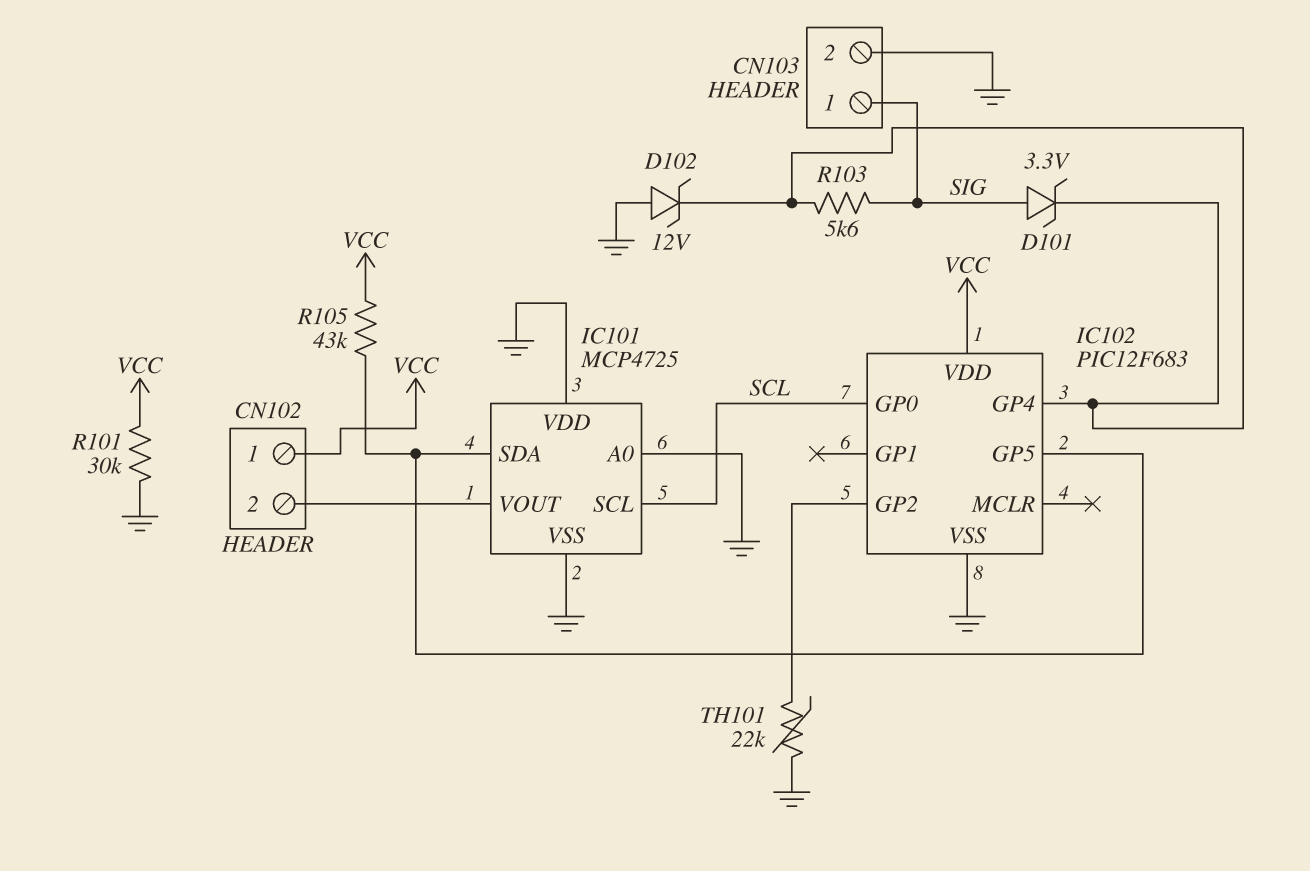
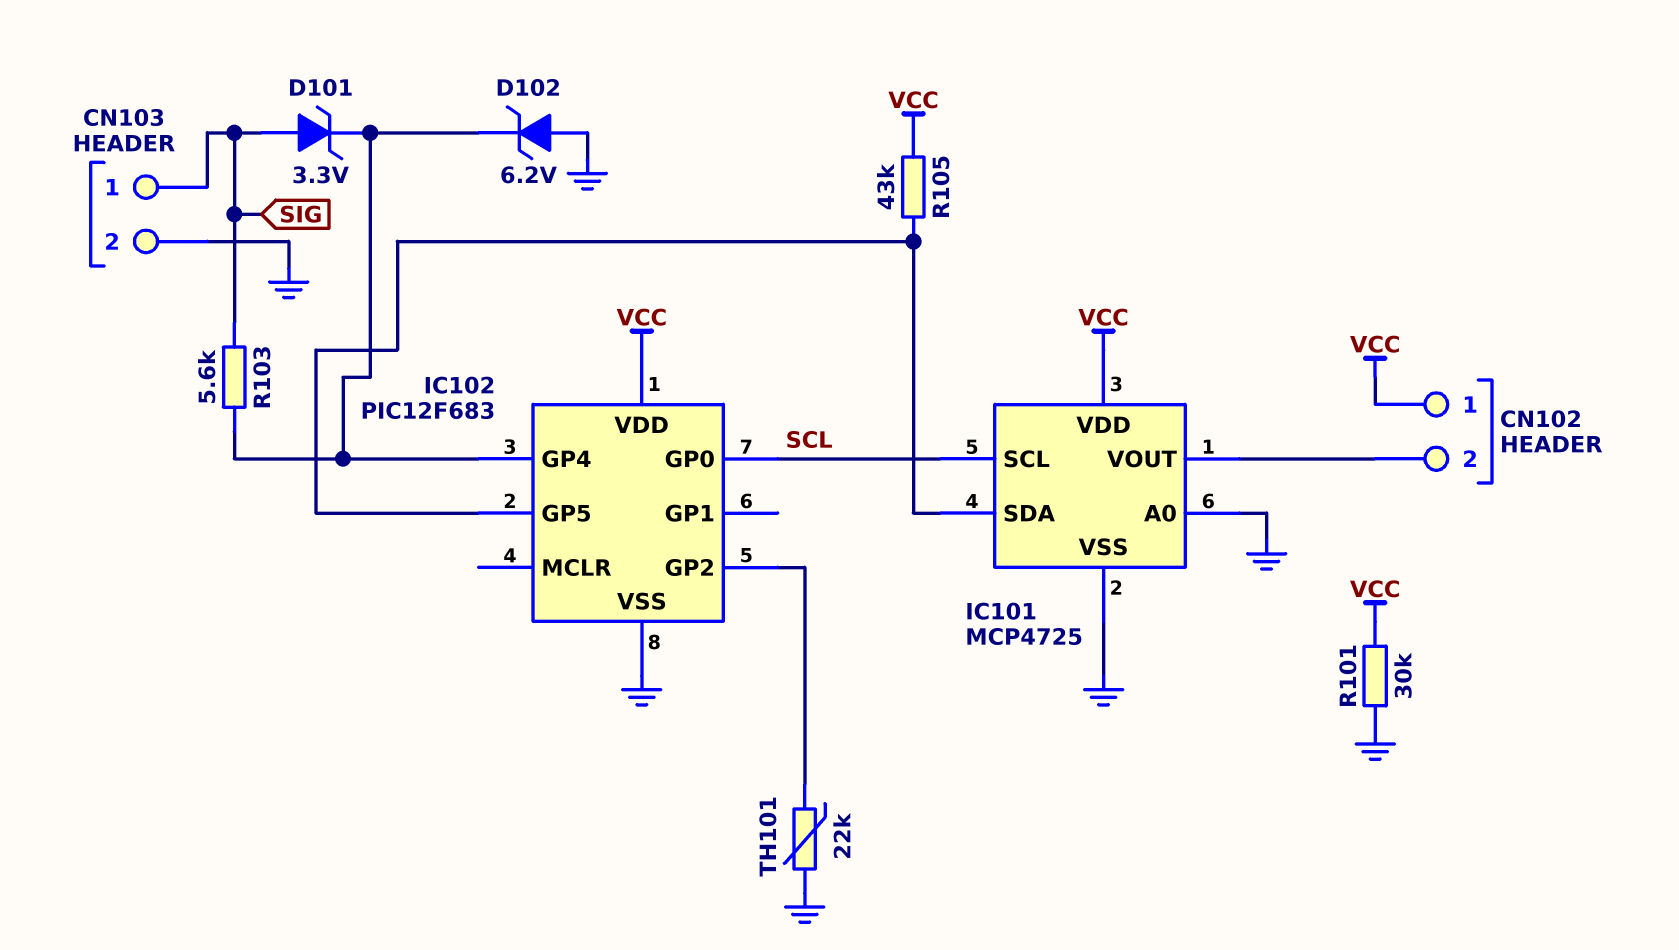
D102: zener 12V (A GND, K IC102/GP4) -> zener 6.2V (A GND, K IC102/GP4)
IC101 pin VDD: GND -> VCC

